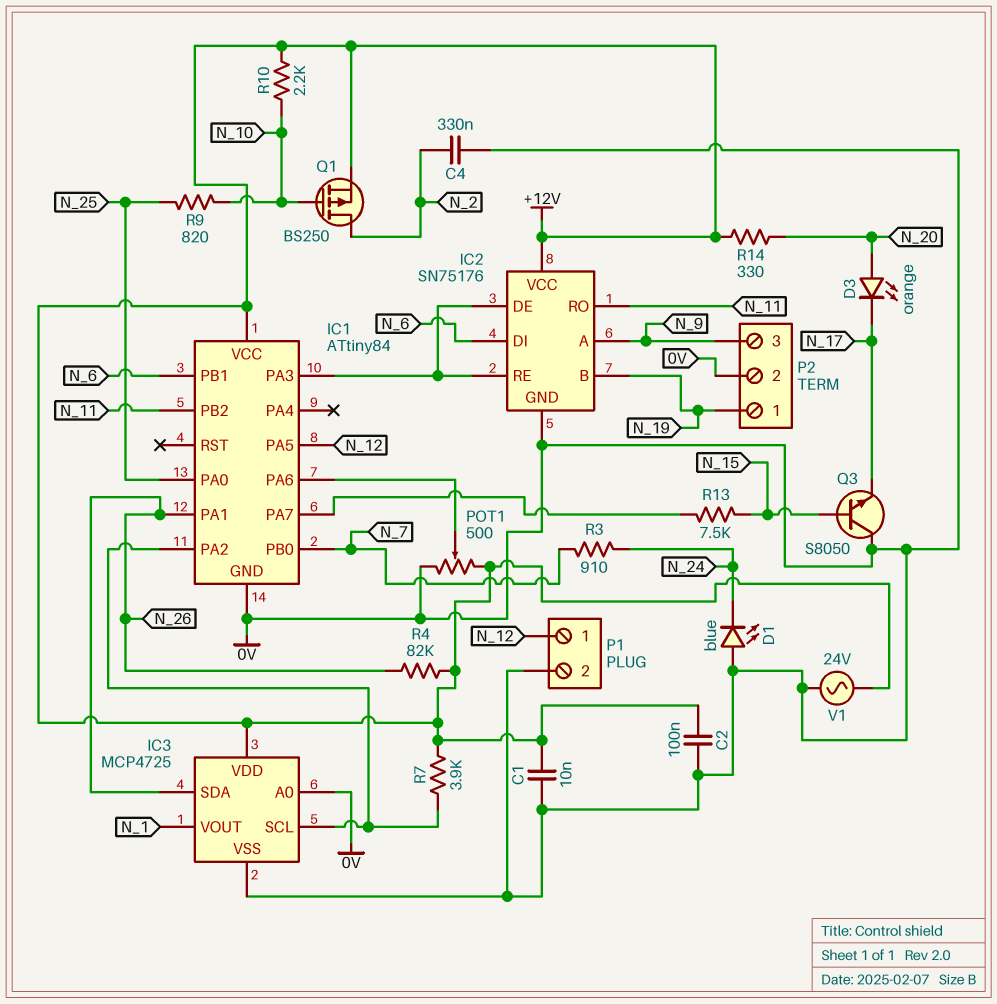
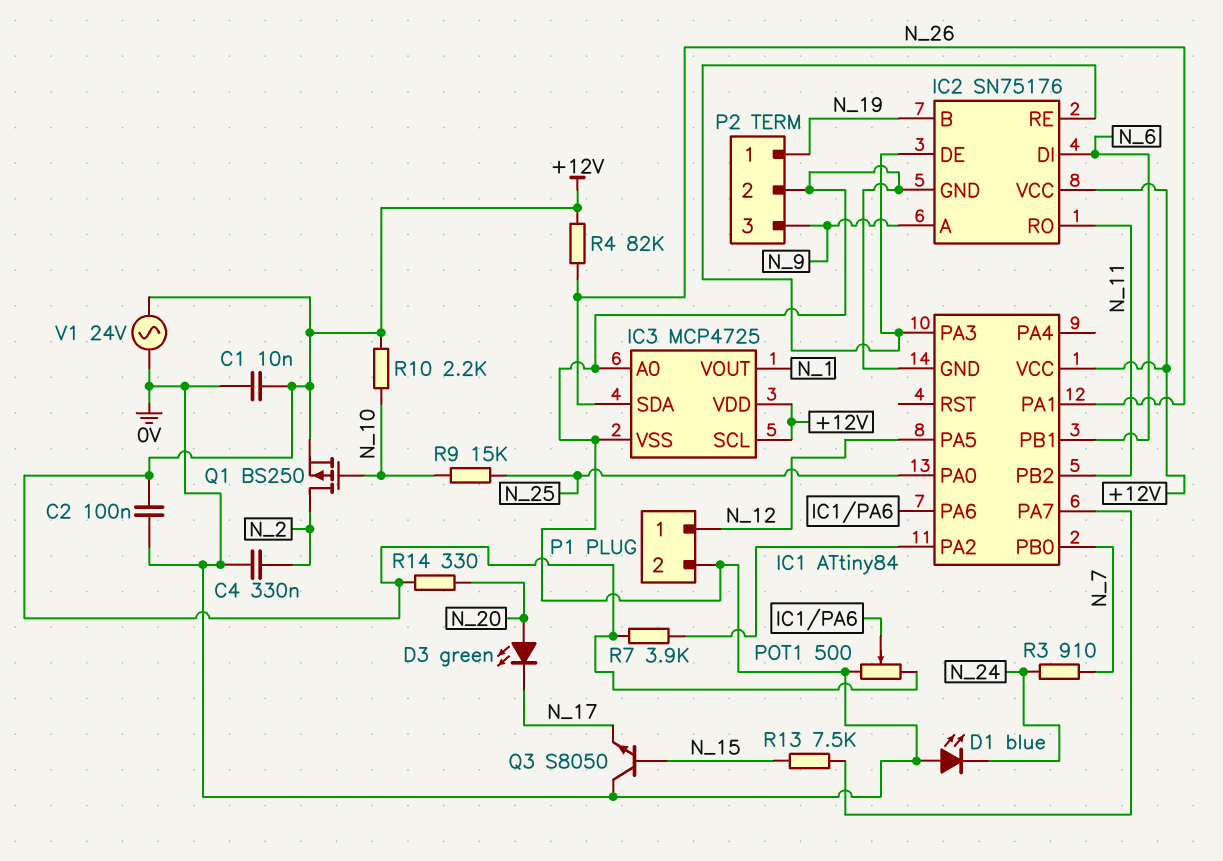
D3: LED orange (A N_20, K N_17) -> LED green (A N_20, K N_17)
IC3 pin SCL: IC1/PA2 -> +12V
R9: 820 (N_10, N_25) -> 15k (N_10, N_25)

